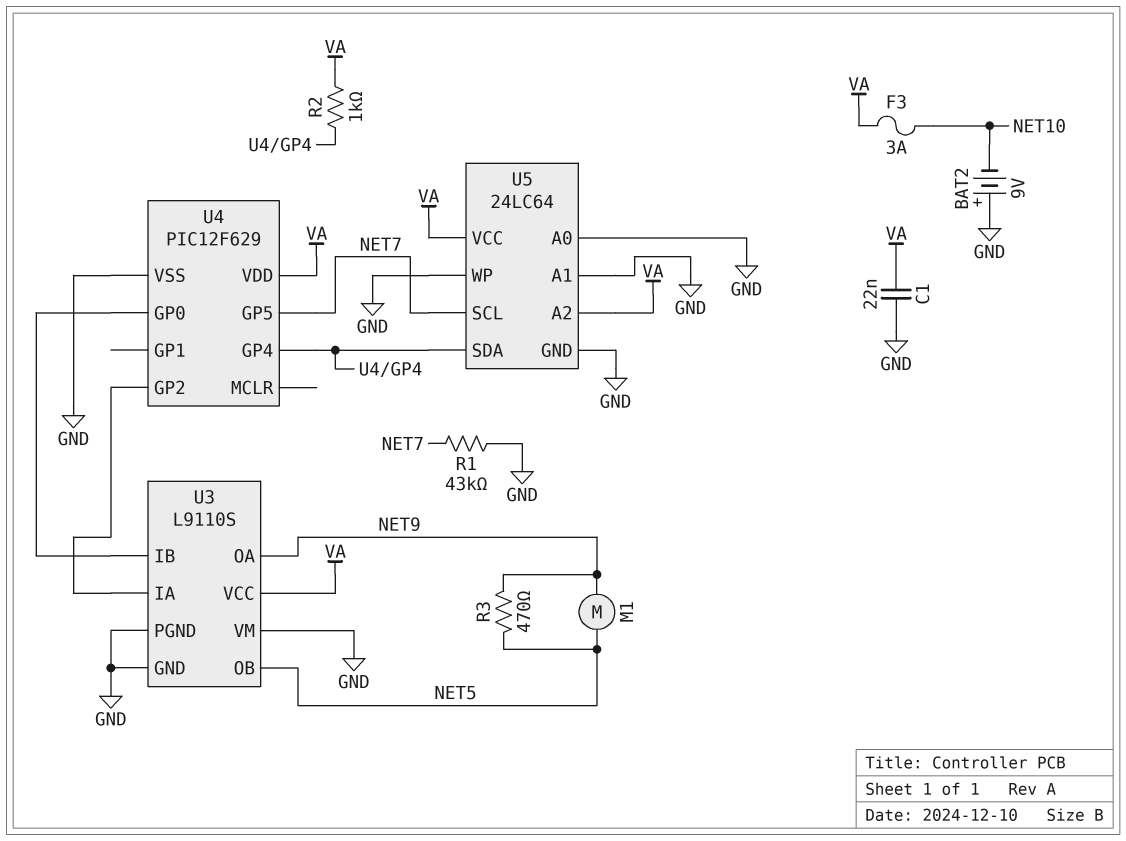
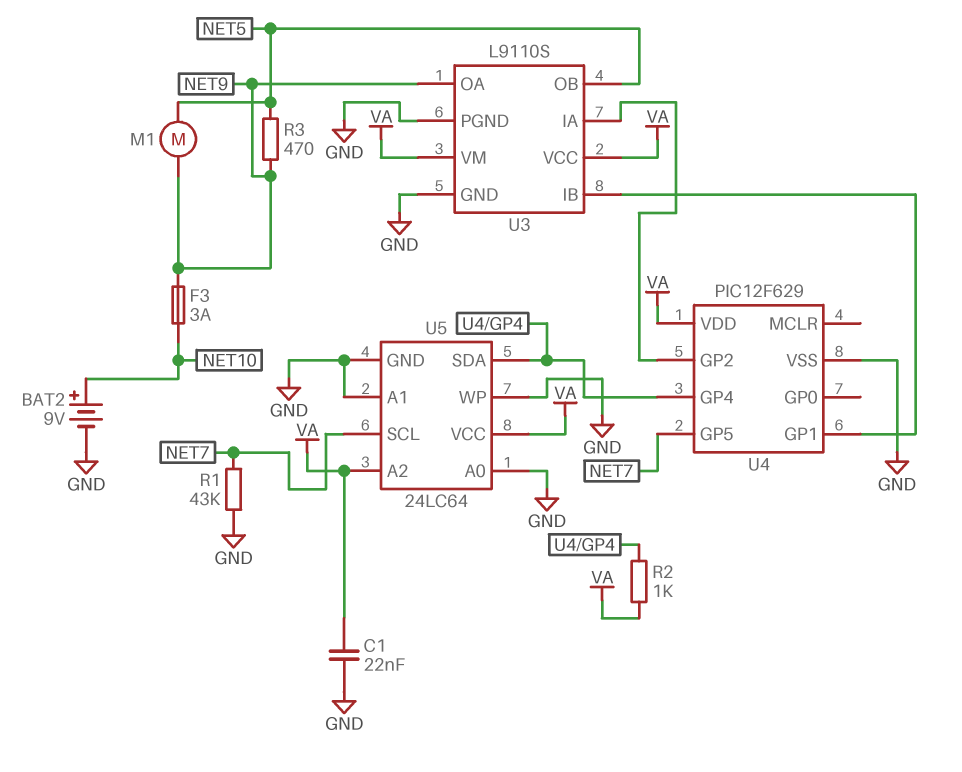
BAT2: 9V (plus GND, minus NET10) -> 9V (plus NET10, minus GND)
F3: 3A (NET10, VA) -> 3A (NET9, NET10)
U3 pin VM: GND -> VA
U4 pin GP0: U3/IB -> none
U4 pin GP1: none -> U3/IB

